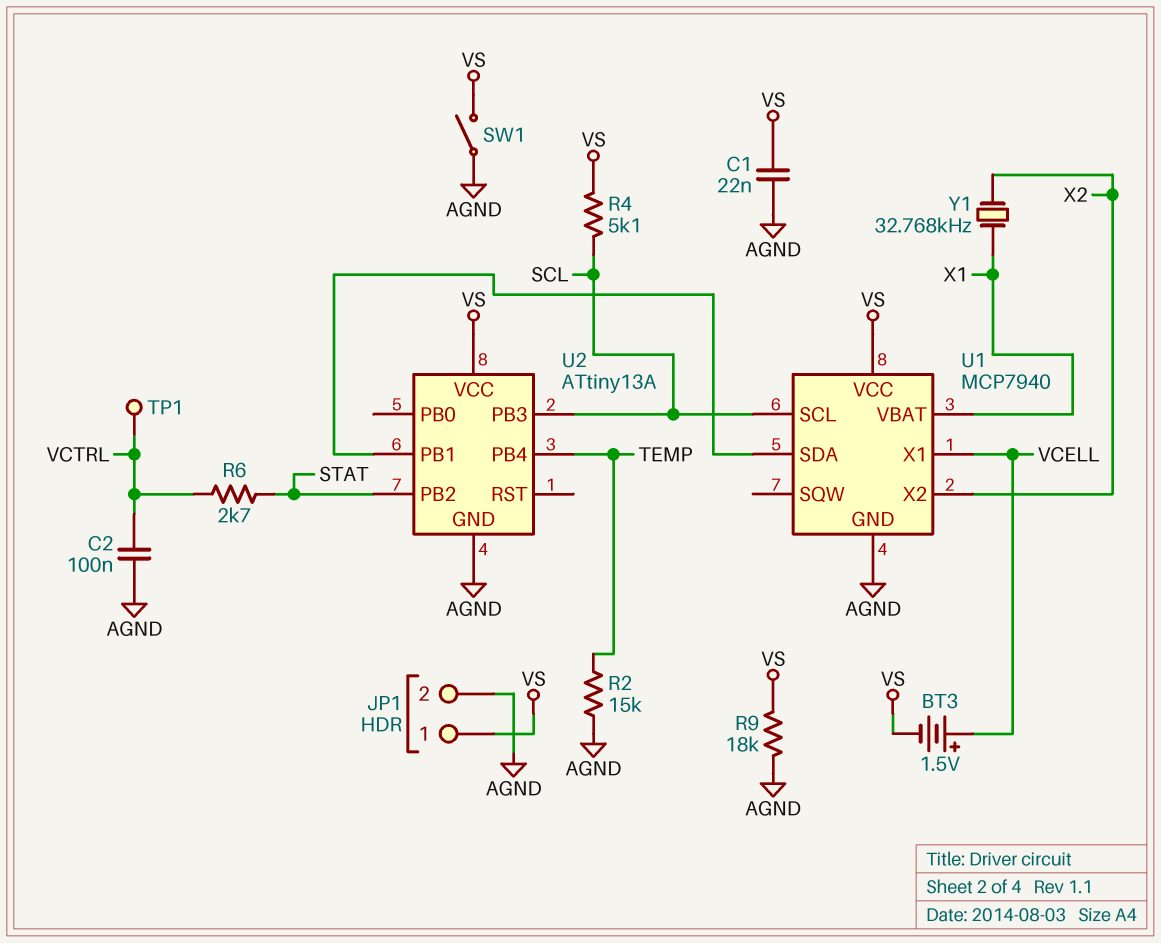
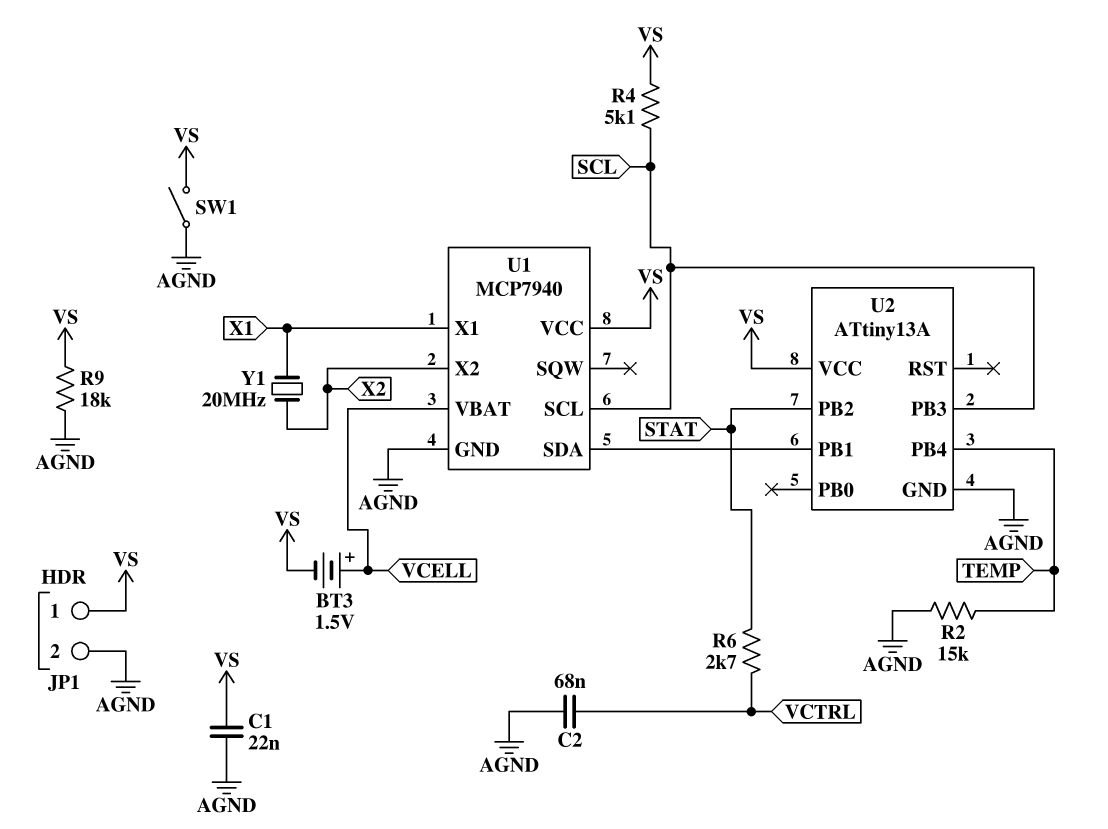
C2: 100nF (AGND, VCTRL) -> 68nF (AGND, VCTRL)
TP1: test point (VCTRL) -> none
U1 pin VBAT: X1 -> VCELL
U1 pin X1: VCELL -> X1
Y1: 32.768kHz (X1, X2) -> 20MHz (X1, X2)

